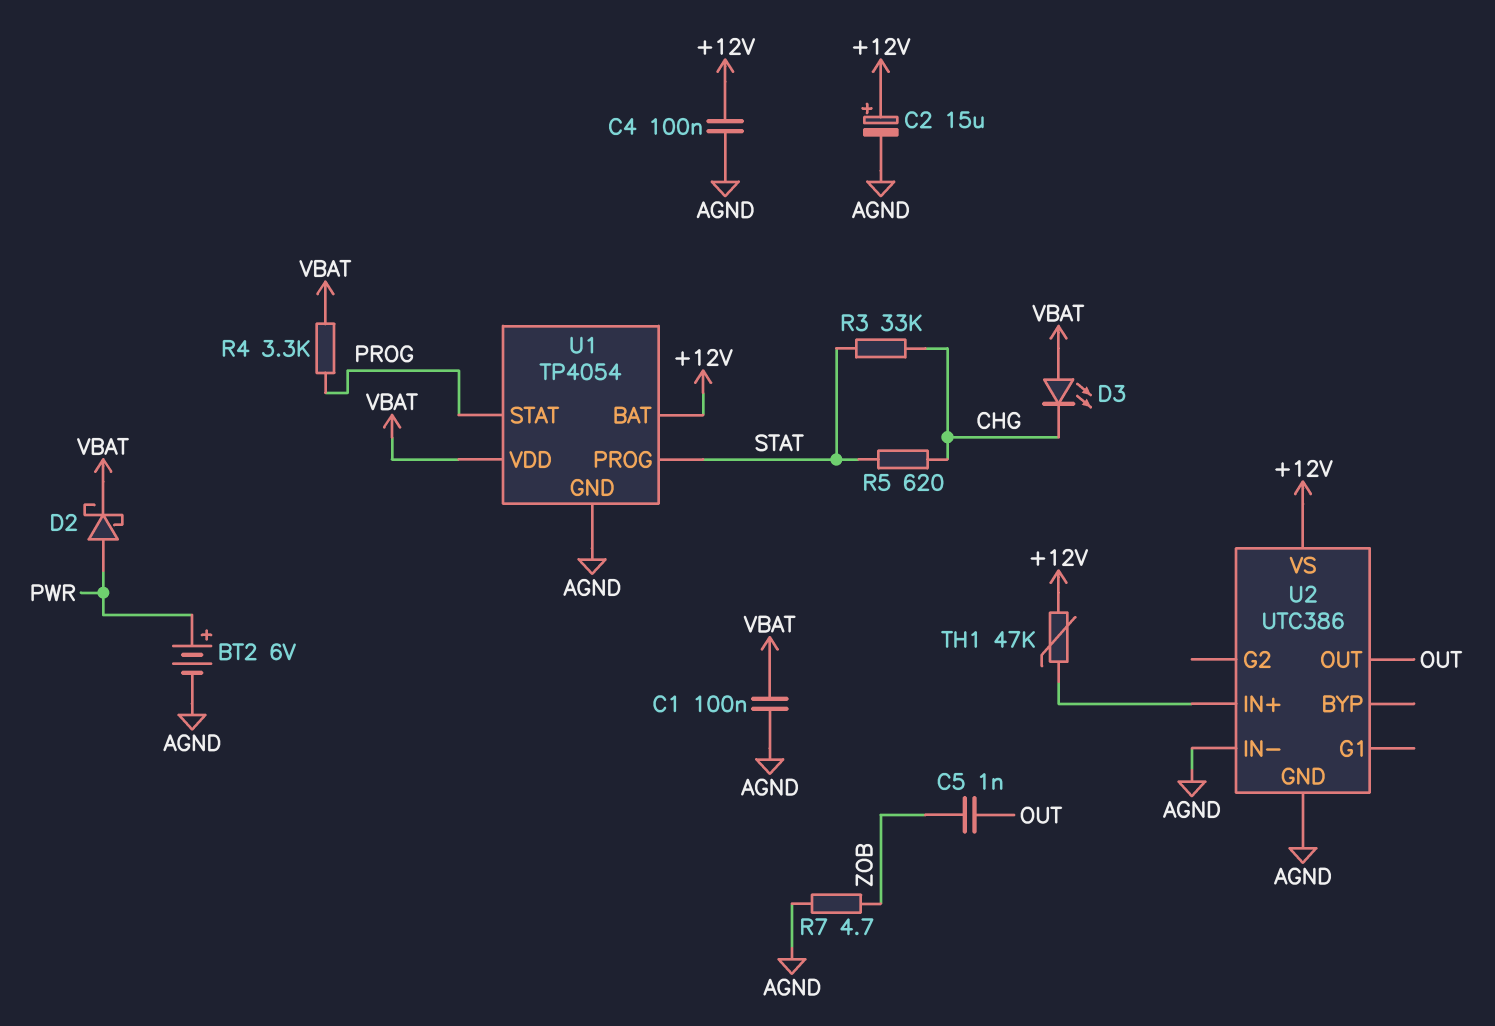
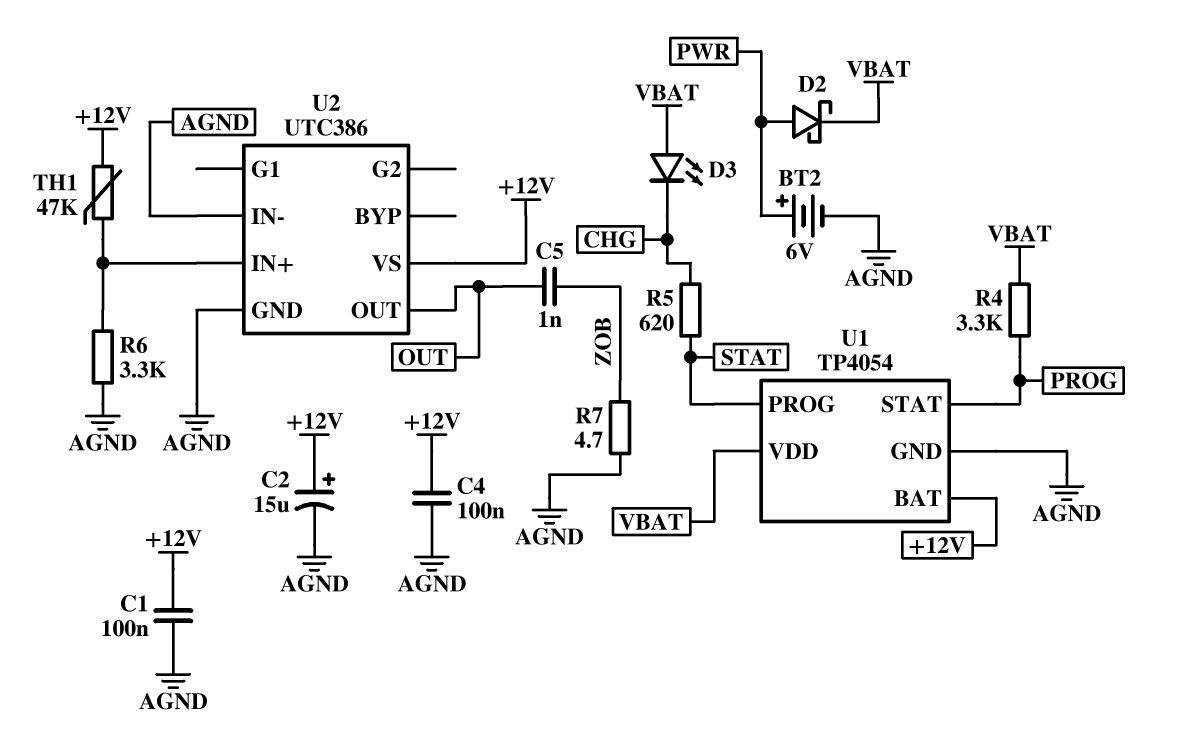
C1: 100nF (AGND, VBAT) -> 100nF (+12V, AGND)
R3: 33k (CHG, STAT) -> none
R6: none -> 3.3k (AGND, U2/IN+)

